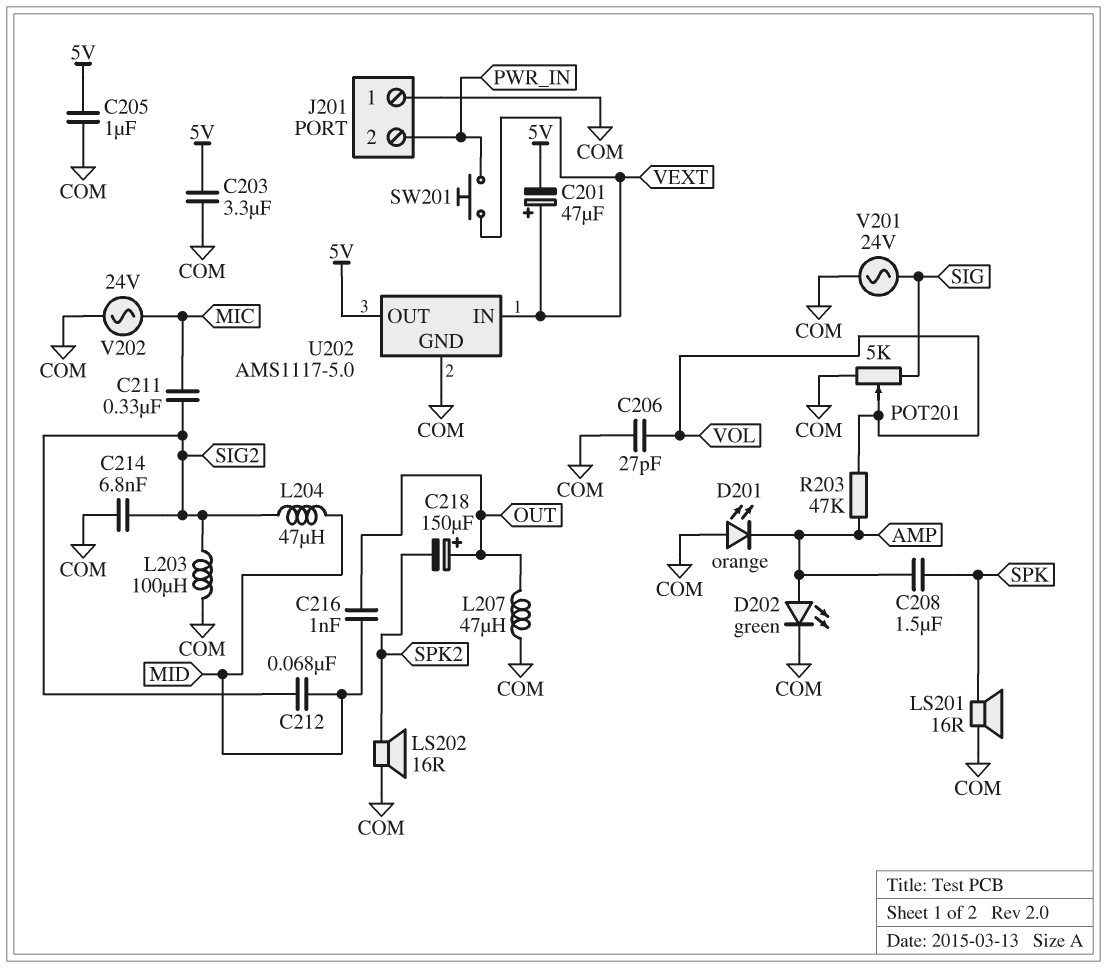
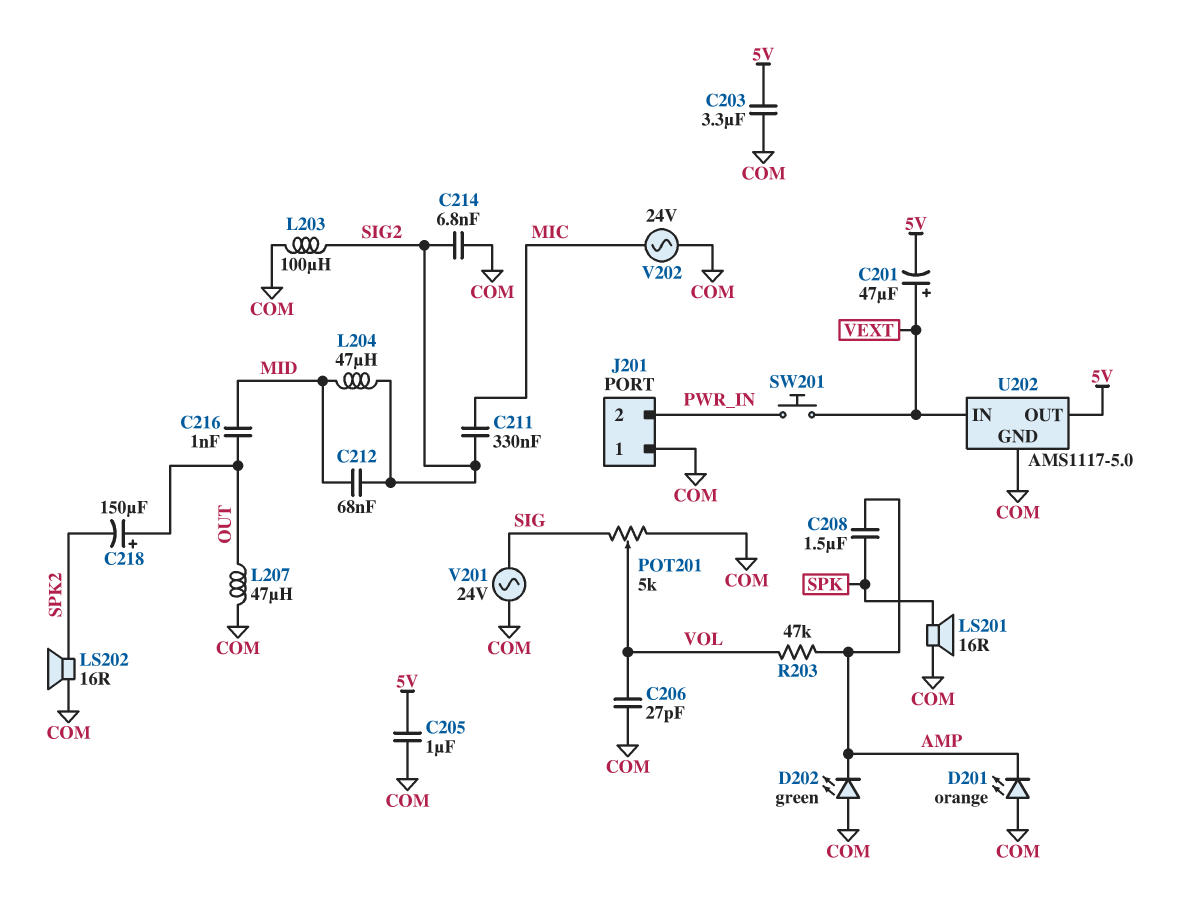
D202: LED green (A AMP, K COM) -> LED green (A COM, K AMP)

